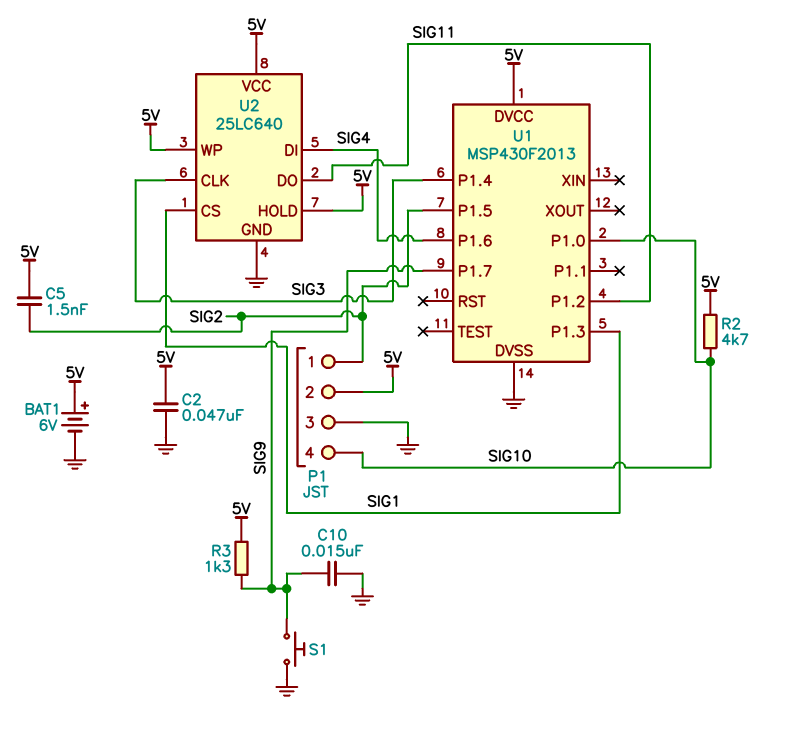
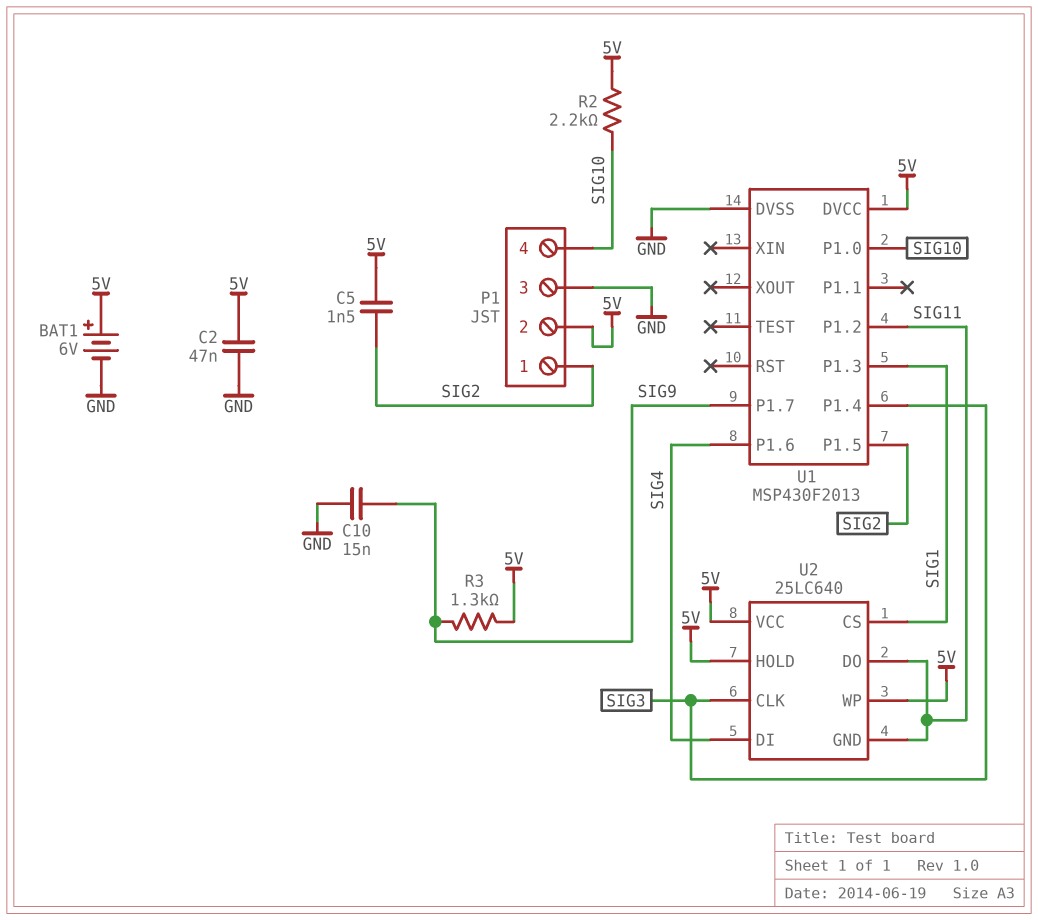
R2: 4.7k (5V, SIG10) -> 2.2k (5V, SIG10)
S1: button (GND, SIG9) -> none
U2 pin GND: GND -> SIG11

